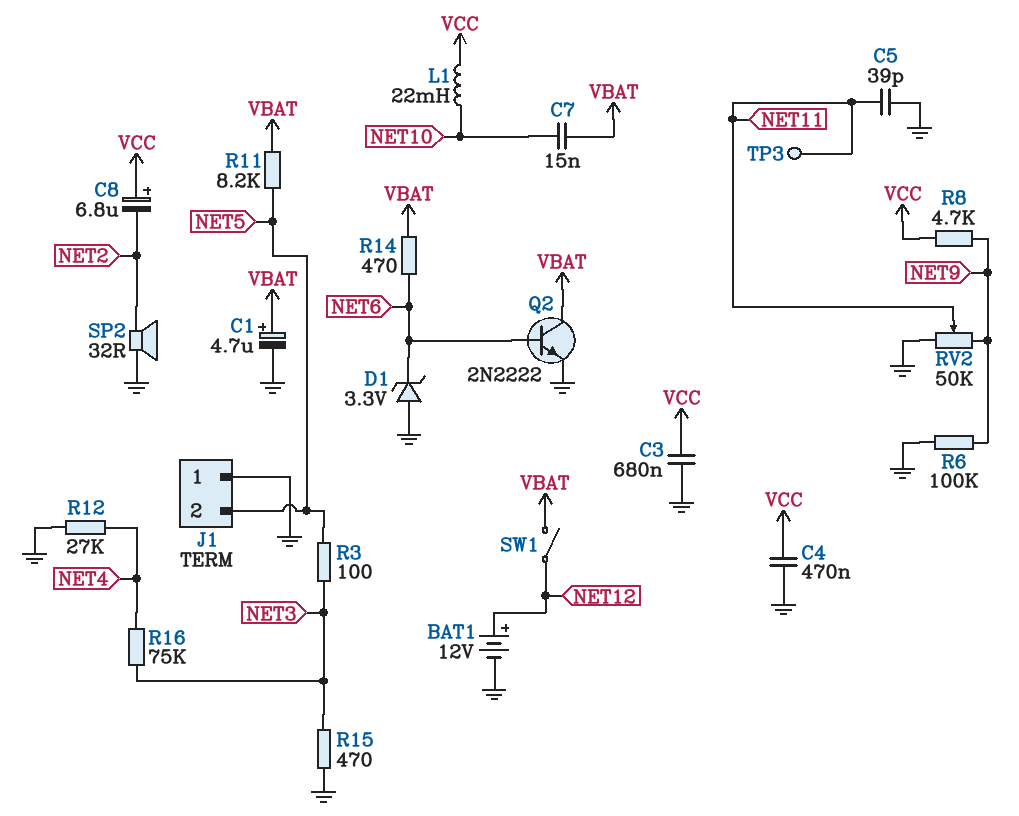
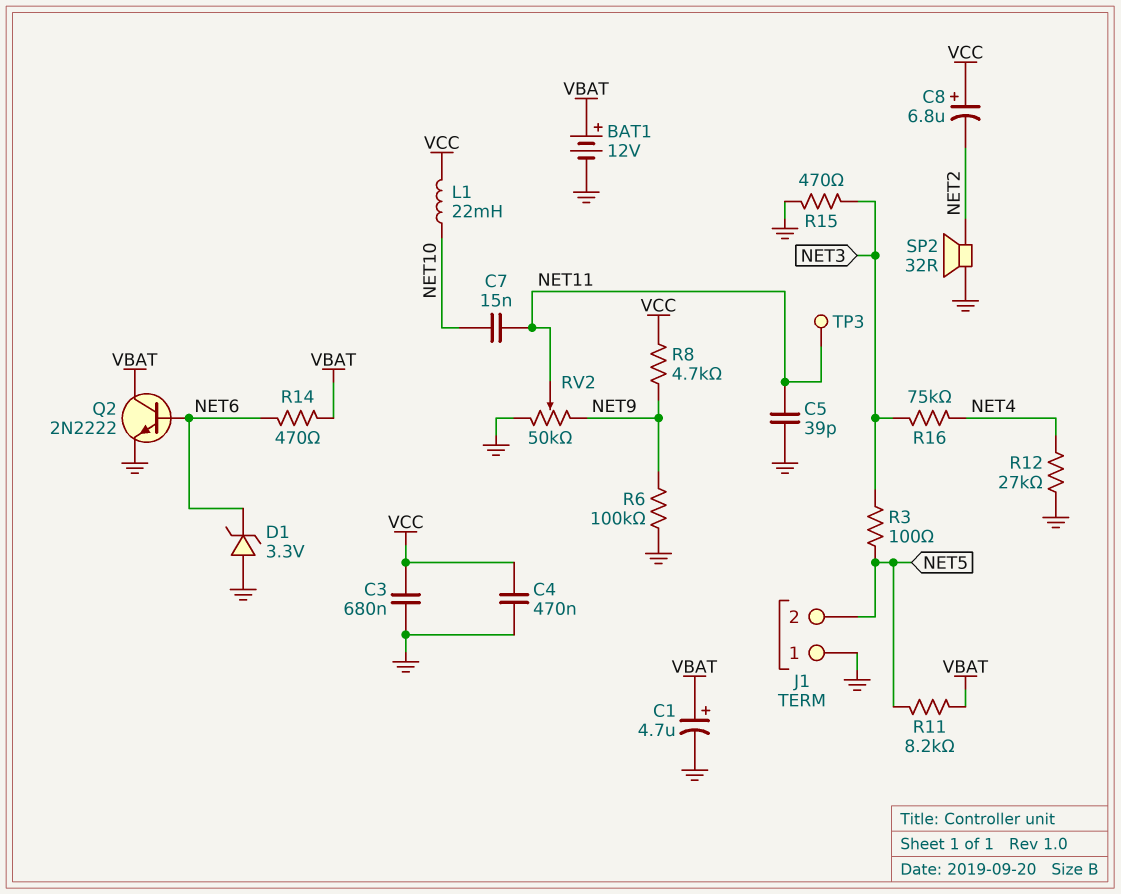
BAT1: 12V (plus NET12, minus GND) -> 12V (plus VBAT, minus GND)
C7: 15nF (NET10, VBAT) -> 15nF (NET10, NET11)
SW1: switch (NET12, VBAT) -> none

